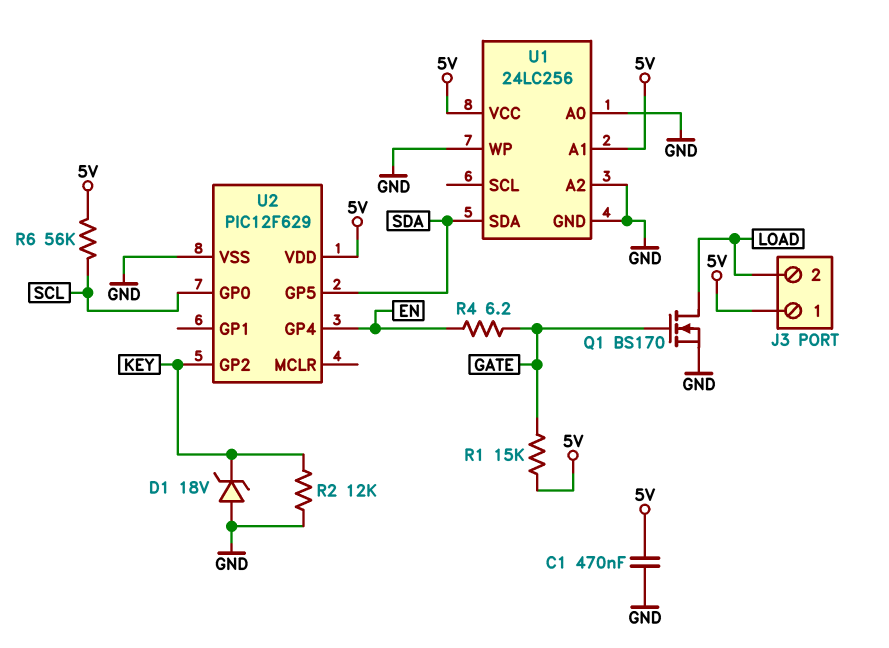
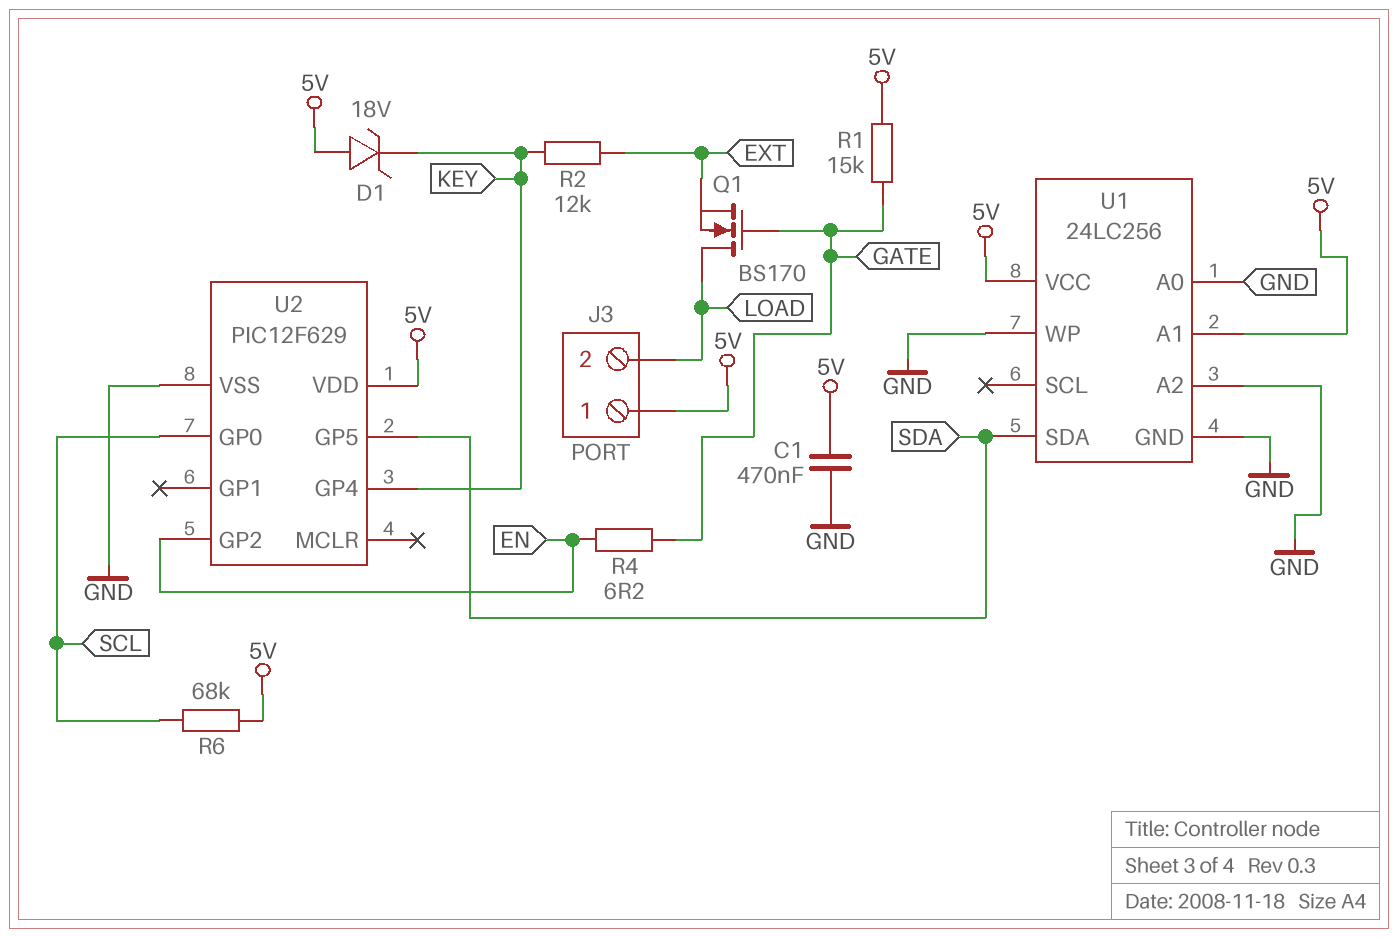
D1: zener 18V (A GND, K KEY) -> zener 18V (A 5V, K KEY)
Q1: NMOS BS170 (G GATE, D LOAD, S GND) -> NMOS BS170 (G GATE, D LOAD, S EXT)
R2: 12k (GND, KEY) -> 12k (EXT, KEY)
R6: 56k (5V, SCL) -> 68k (5V, SCL)
U2 pin GP2: KEY -> EN
U2 pin GP4: EN -> KEY

